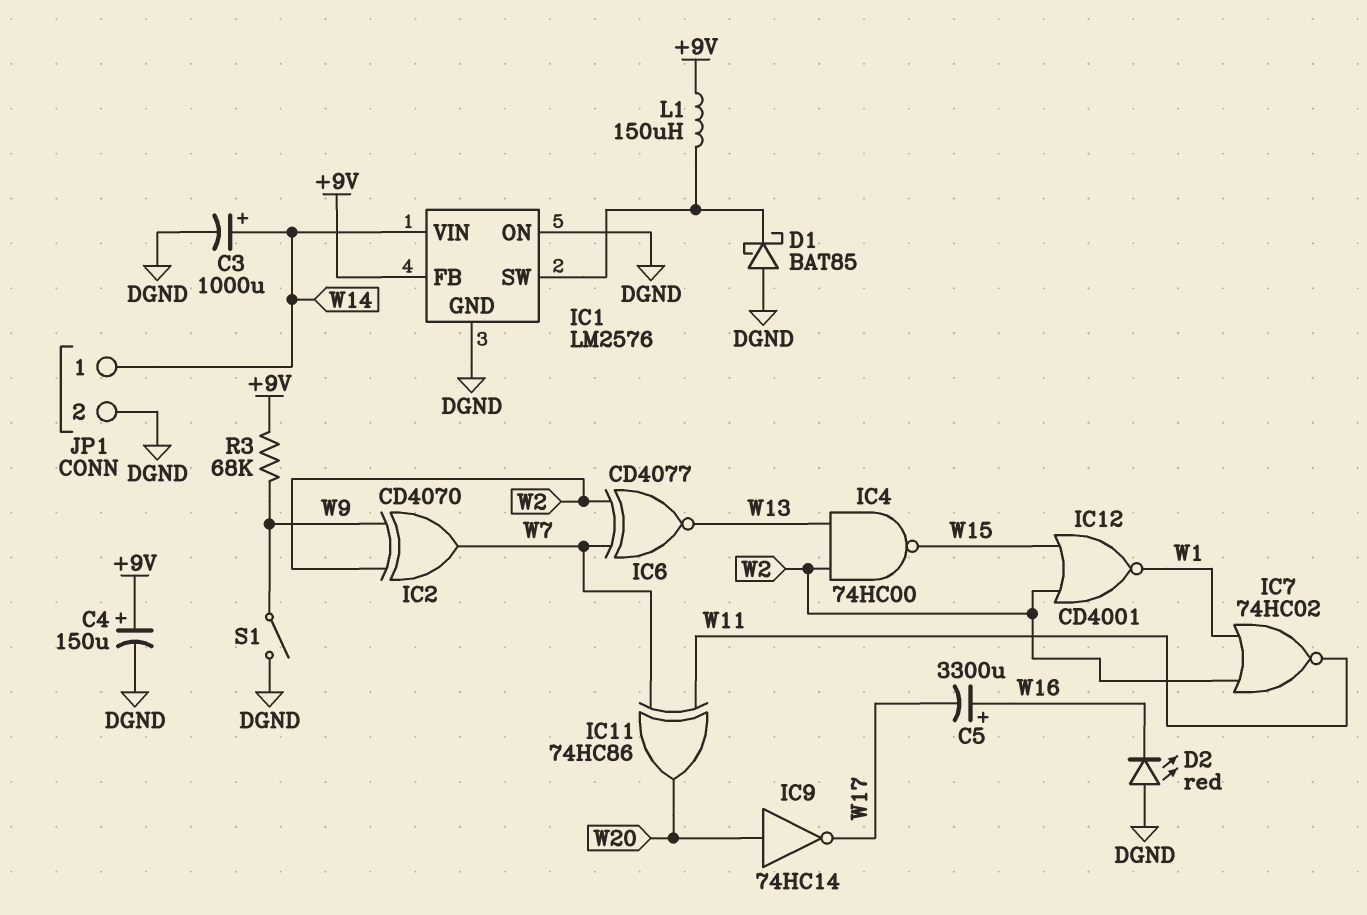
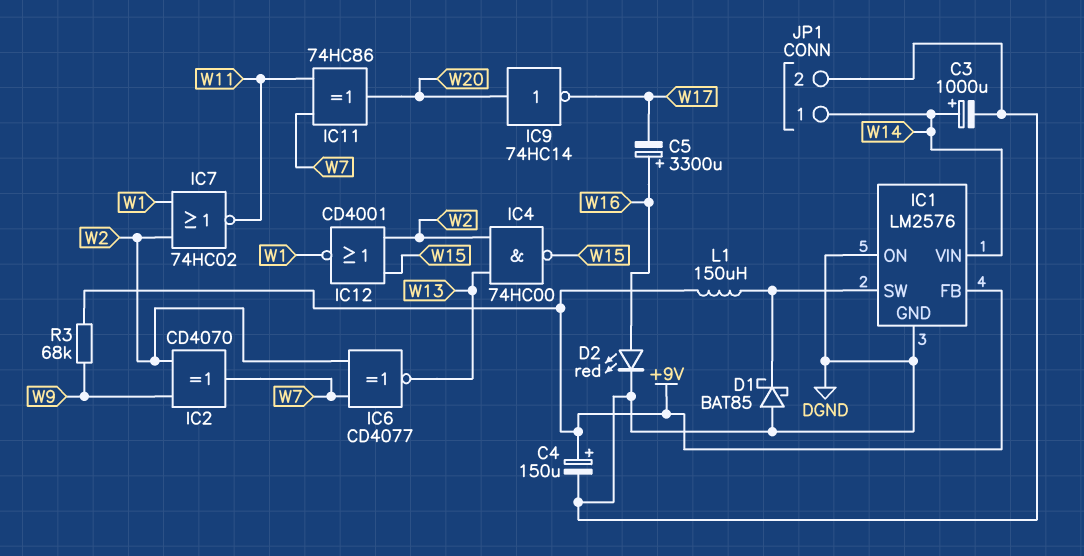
D2: LED red (A DGND, K W16) -> LED red (A W16, K DGND)
S1: switch (DGND, W9) -> none

